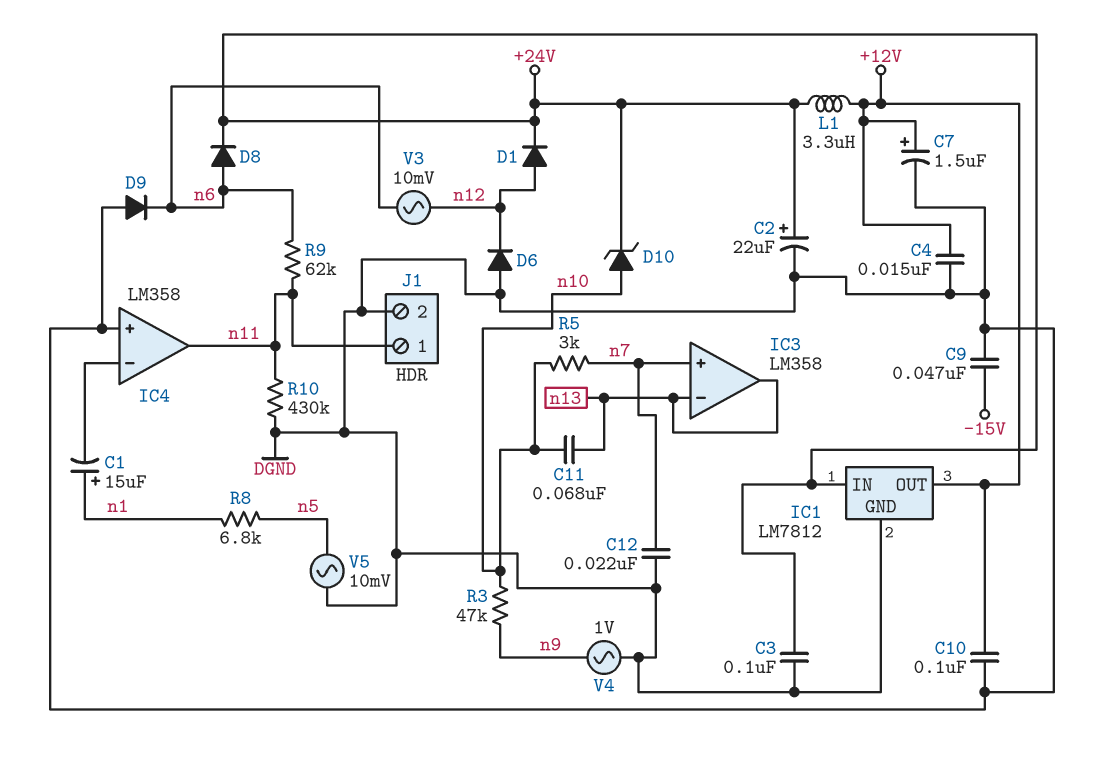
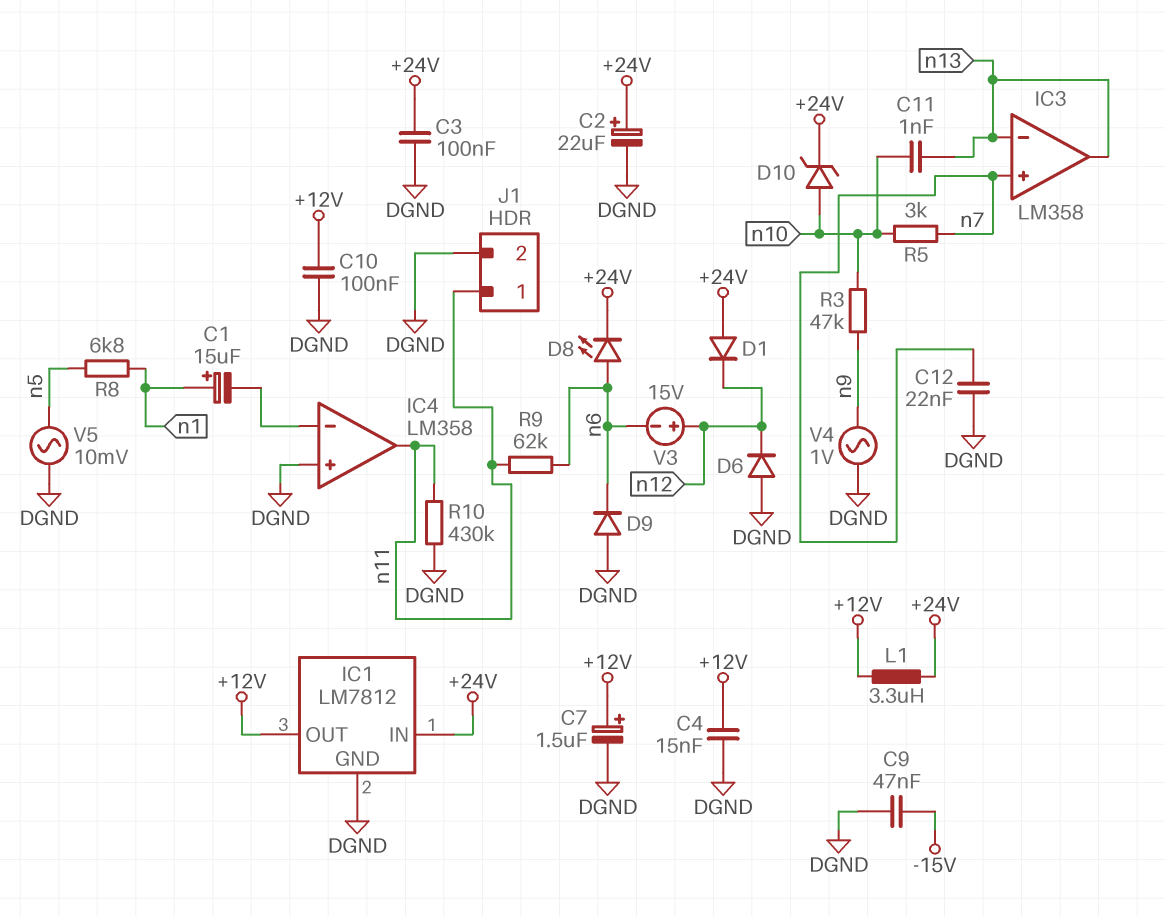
C11: 68nF (n10, n13) -> 1nF (n10, n13)
D1: diode (A n12, K +24V) -> diode (A +24V, K n12)
D8: diode (A n6, K +24V) -> LED (A n6, K +24V)
V3: AC 10mV (n6, n12) -> 15V (plus n12, minus n6)

